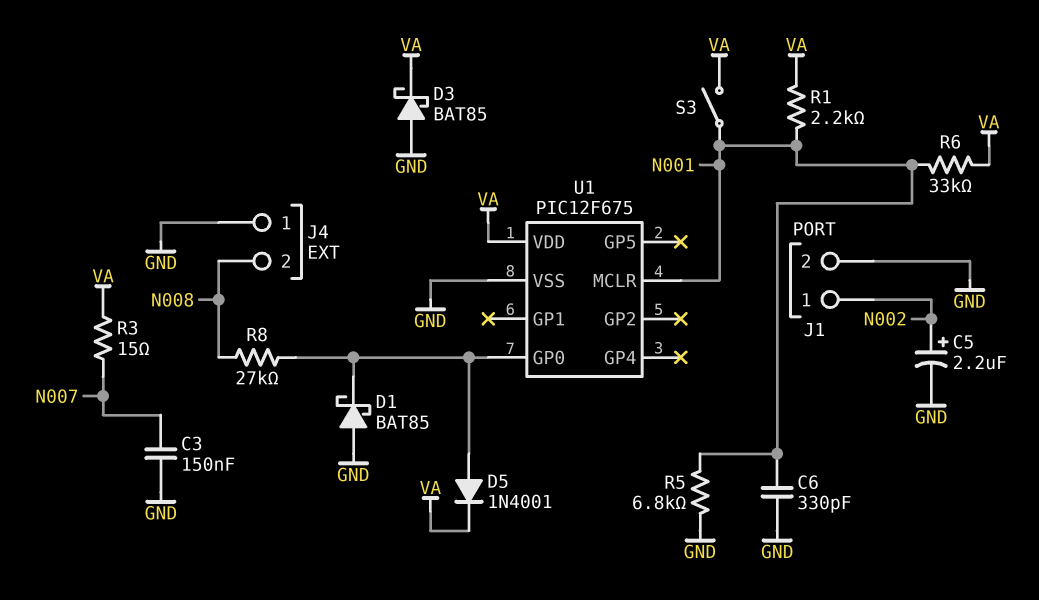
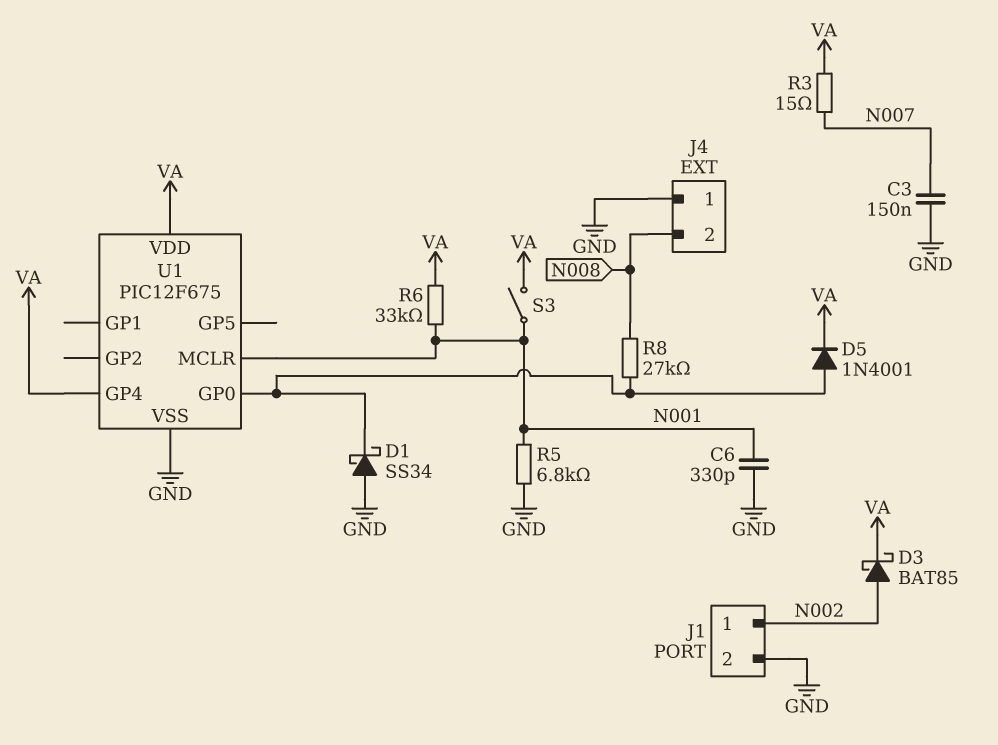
C5: 2.2uF (plus N002, minus GND) -> none
D1: schottky BAT85 (A GND, K U1/GP0) -> schottky SS34 (A GND, K U1/GP0)
D3: schottky BAT85 (A GND, K VA) -> schottky BAT85 (A N002, K VA)
R1: 2.2k (N001, VA) -> none
U1 pin GP4: none -> VA

